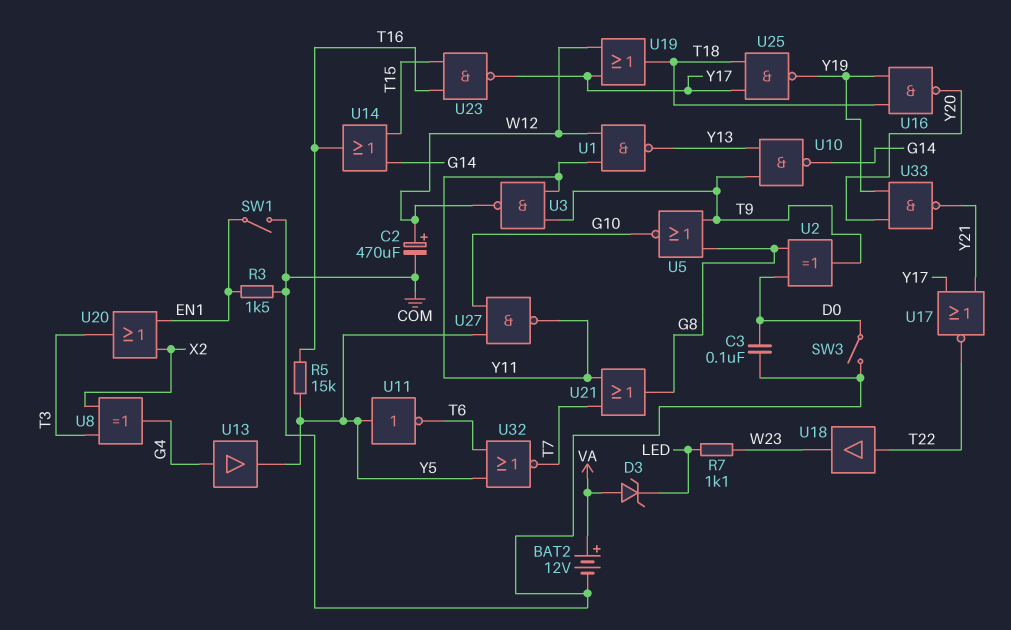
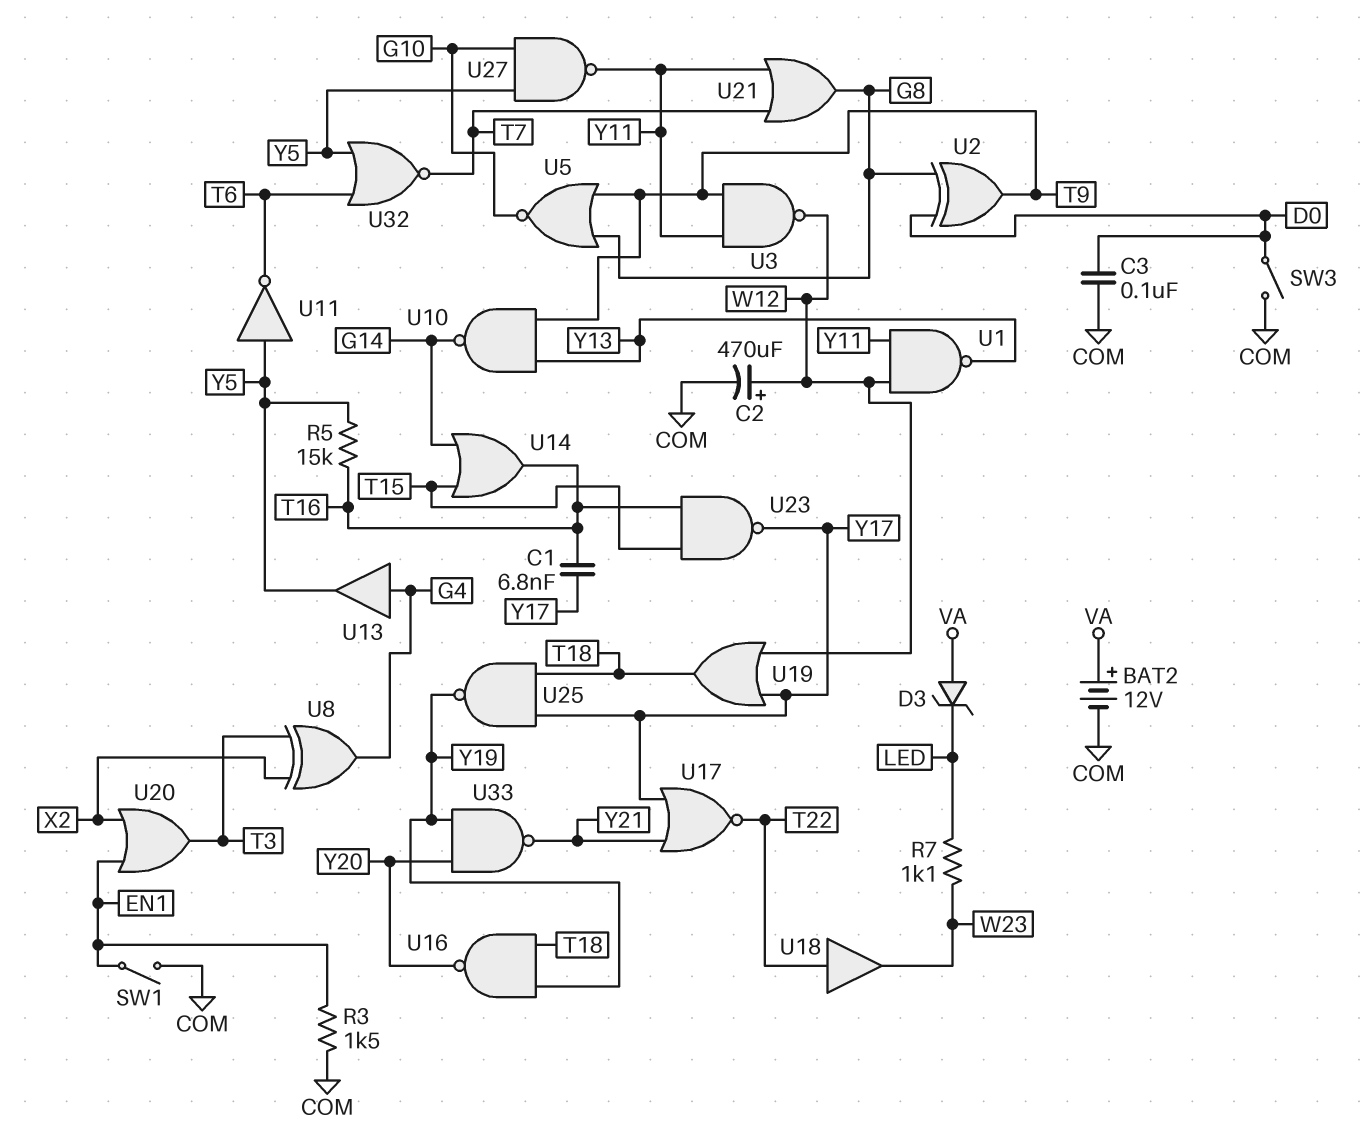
C1: none -> 6.8nF (T16, Y17)

